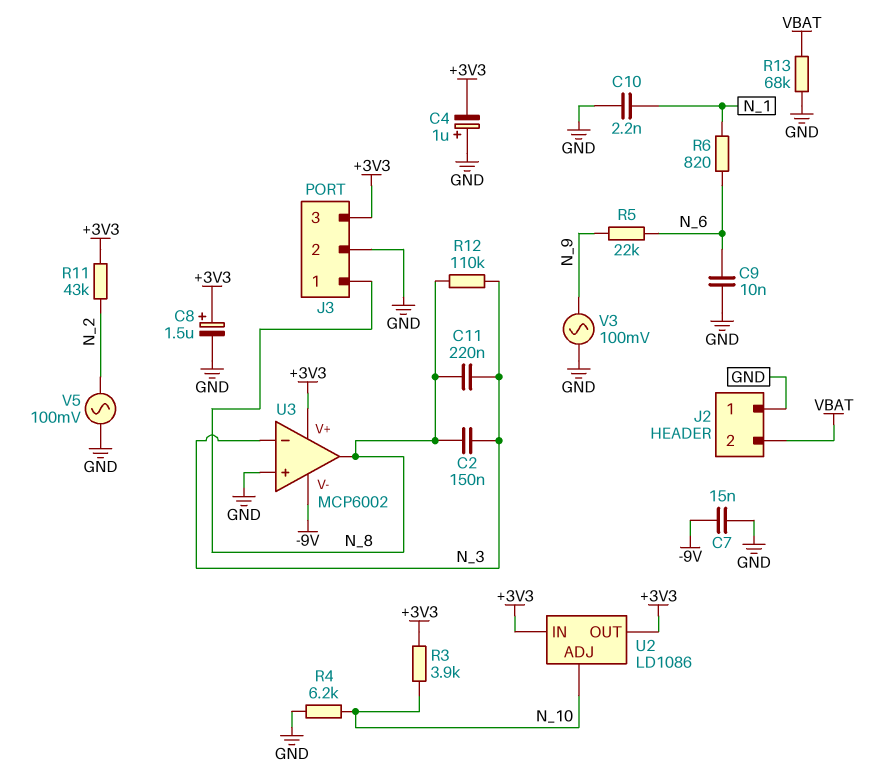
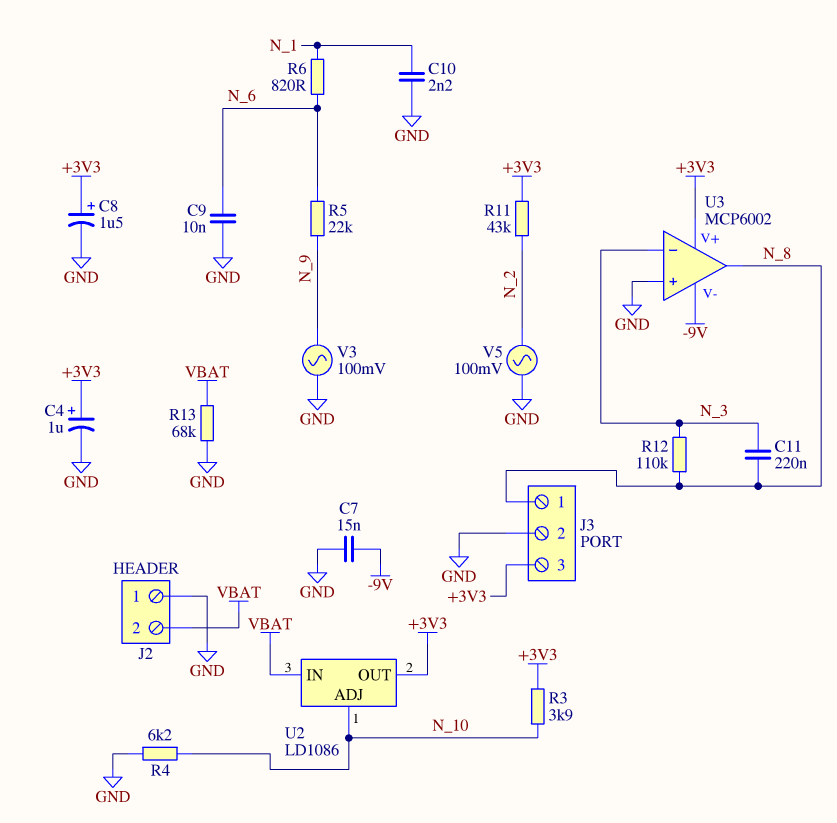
C2: 150nF (N_3, N_8) -> none
C4: 1uF (plus GND, minus +3V3) -> 1uF (plus +3V3, minus GND)
U2 pin IN: +3V3 -> VBAT

